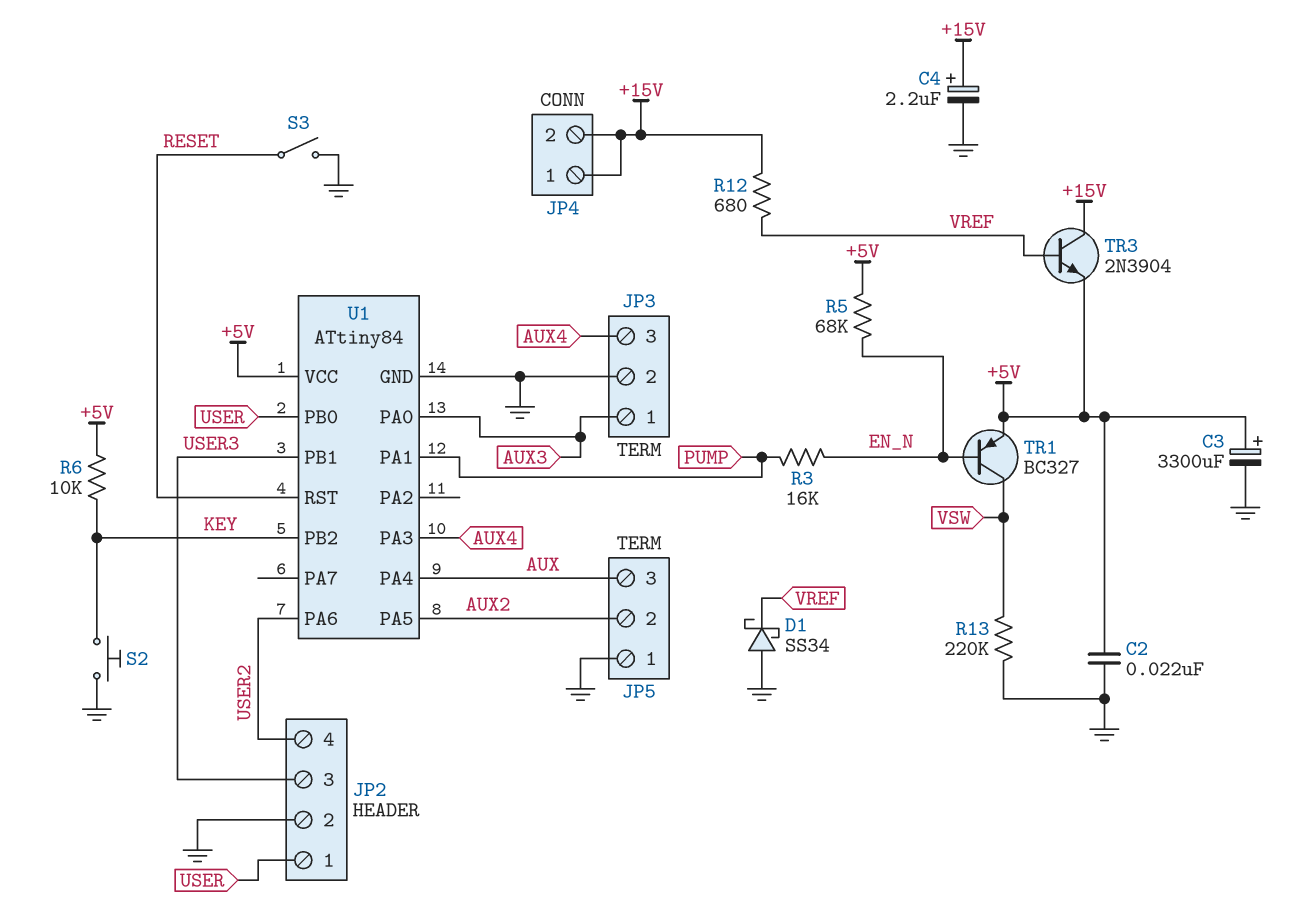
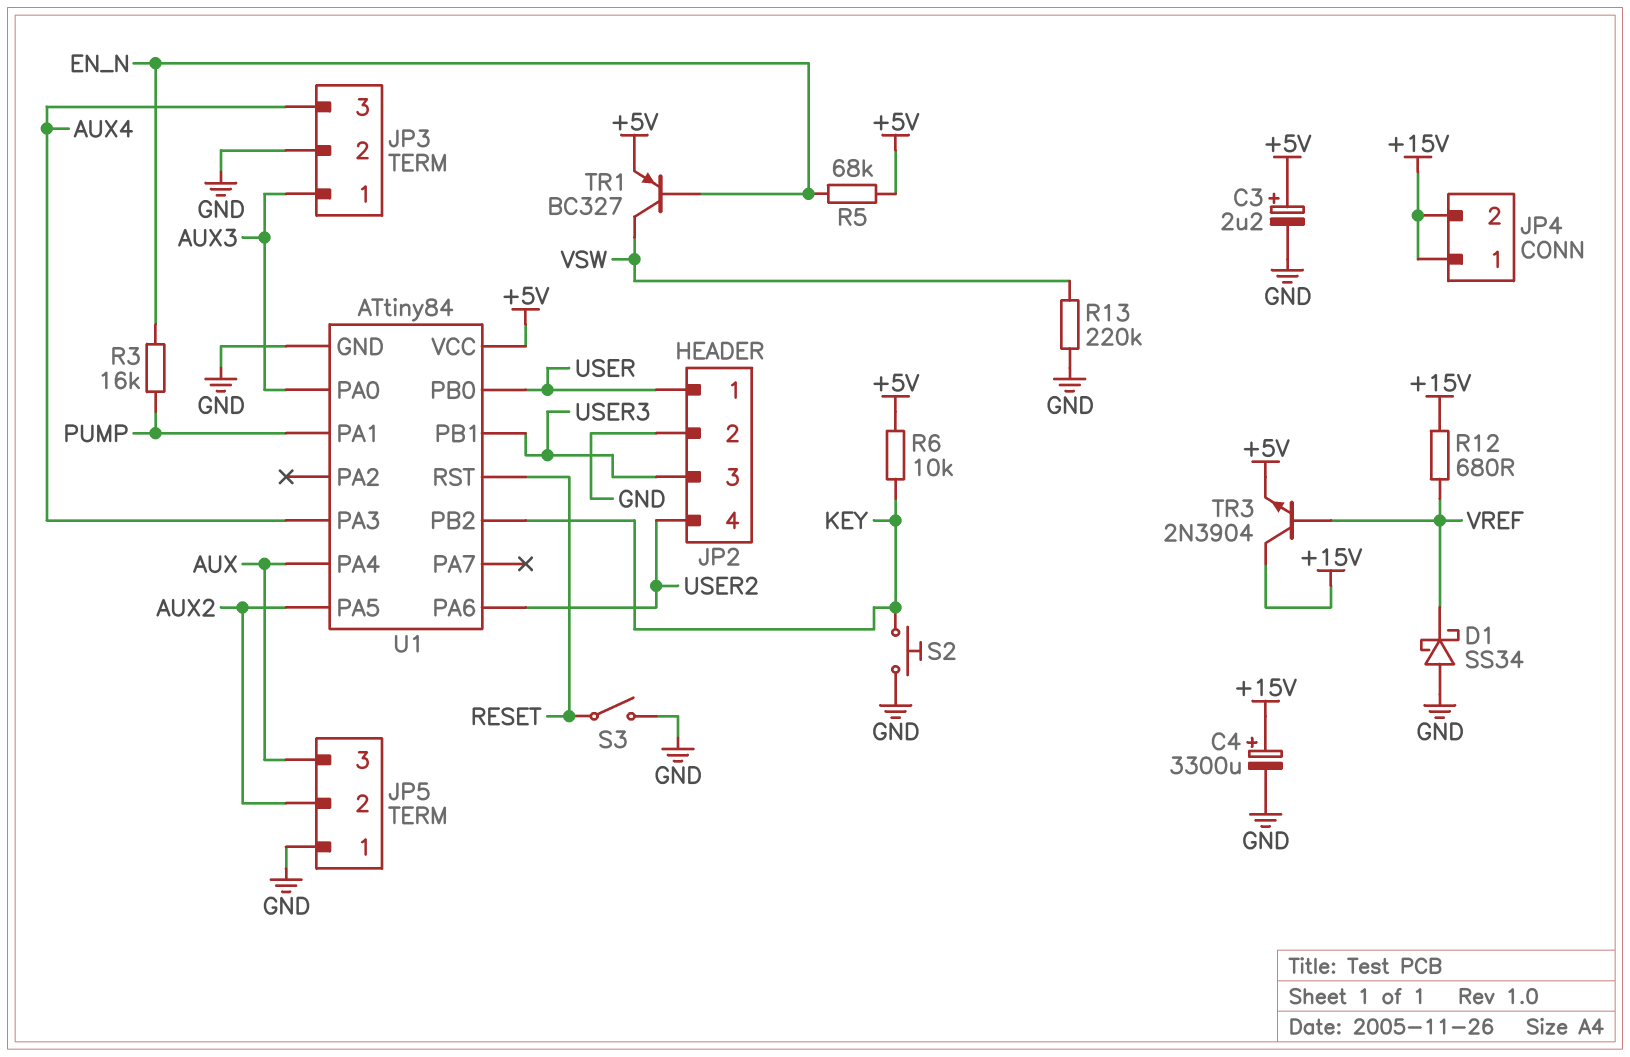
C2: 22nF (+5V, GND) -> none
C3: 3300uF (plus +5V, minus GND) -> 2.2uF (plus +5V, minus GND)
C4: 2.2uF (plus +15V, minus GND) -> 3300uF (plus +15V, minus GND)

